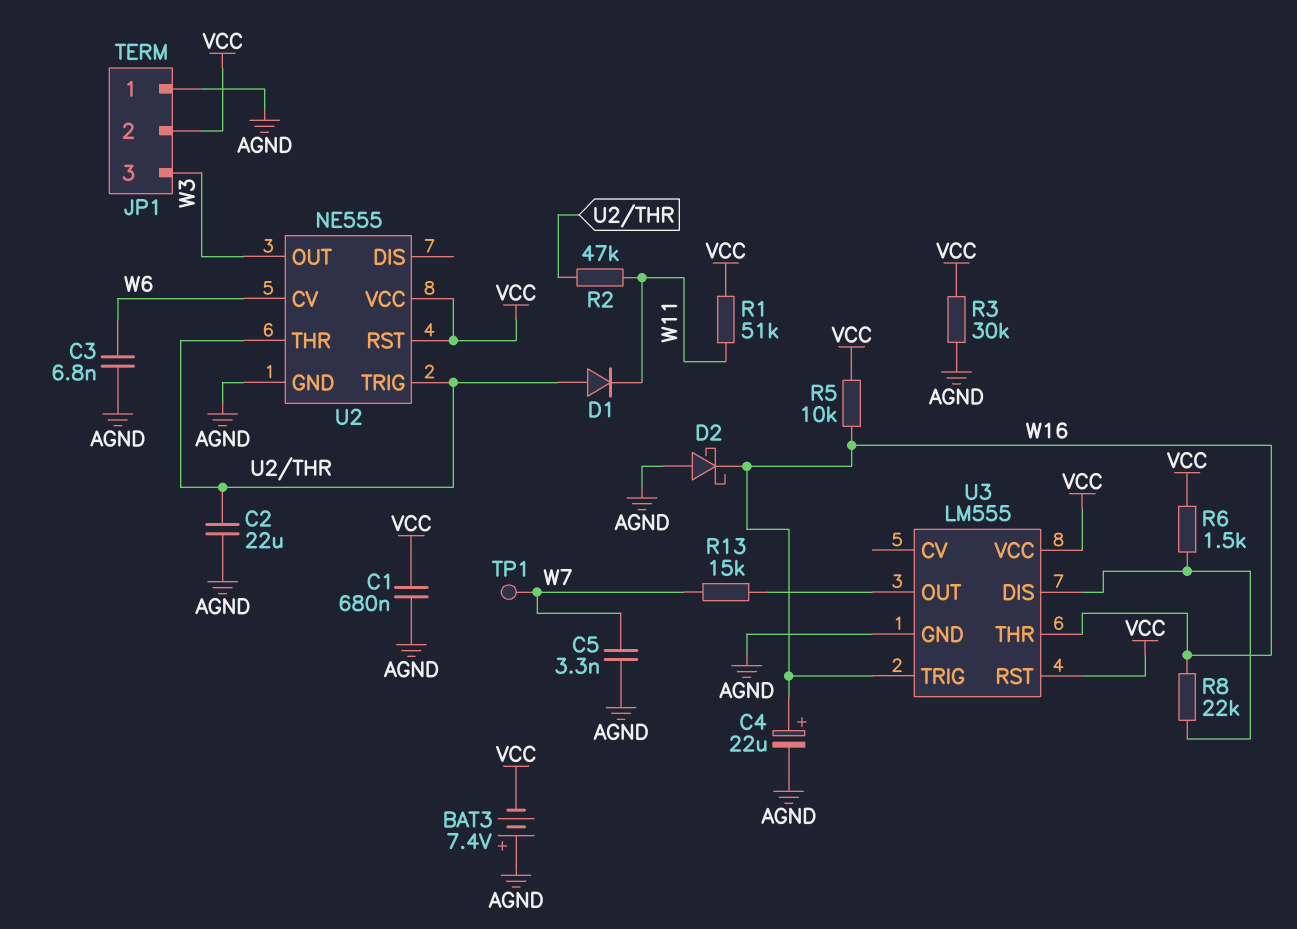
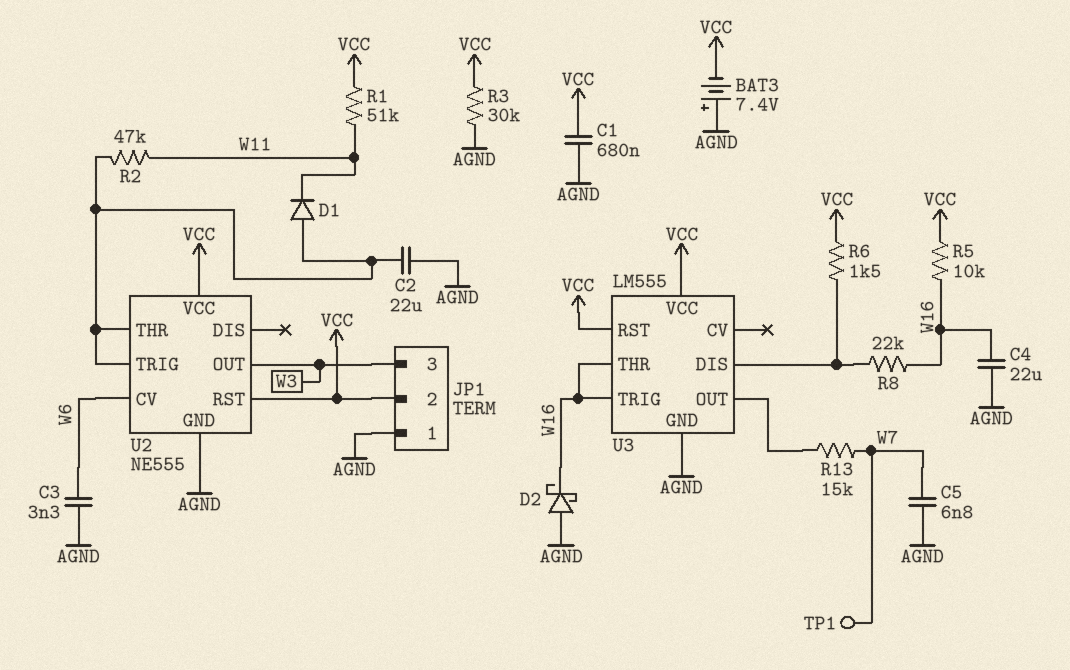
C3: 6.8nF (AGND, W6) -> 3.3nF (AGND, W6)
C4: 22uF (plus W16, minus AGND) -> 22uF (AGND, W16)
C5: 3.3nF (AGND, W7) -> 6.8nF (AGND, W7)

